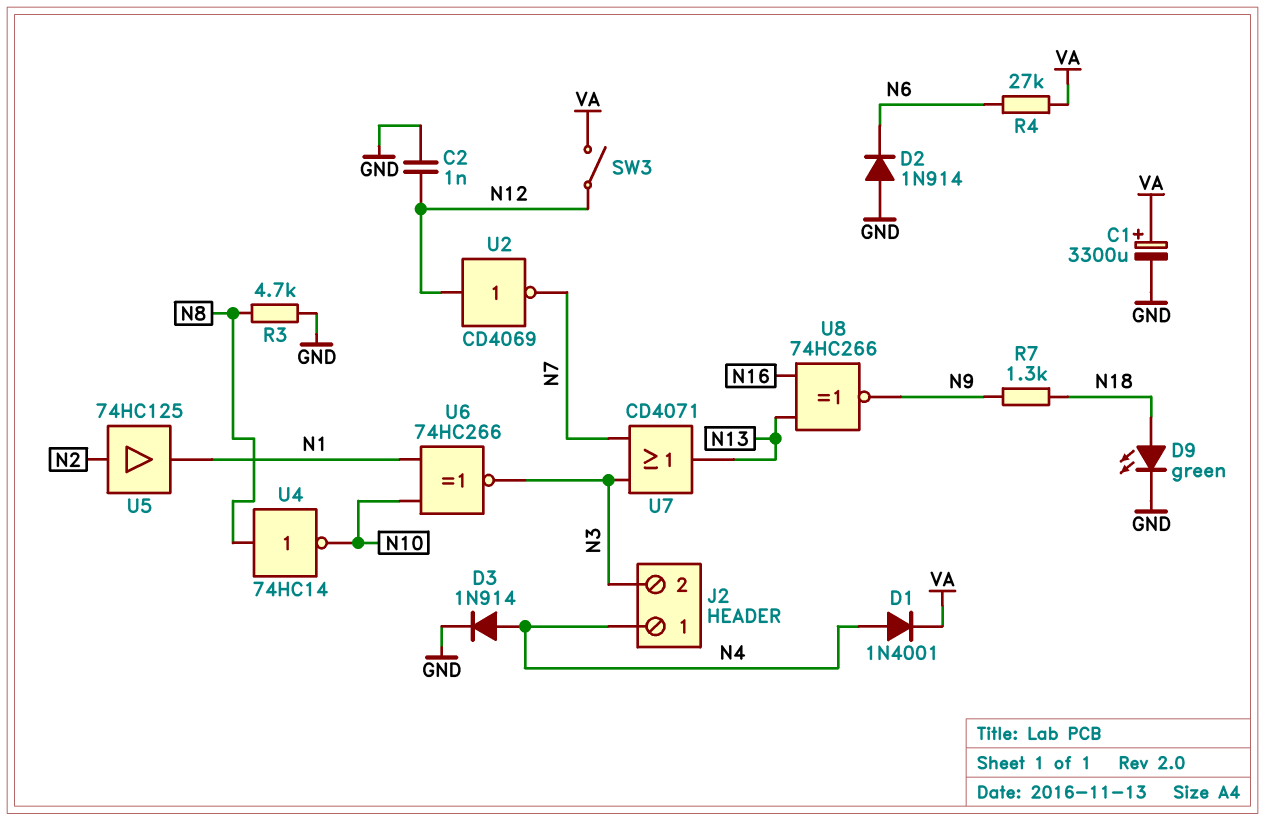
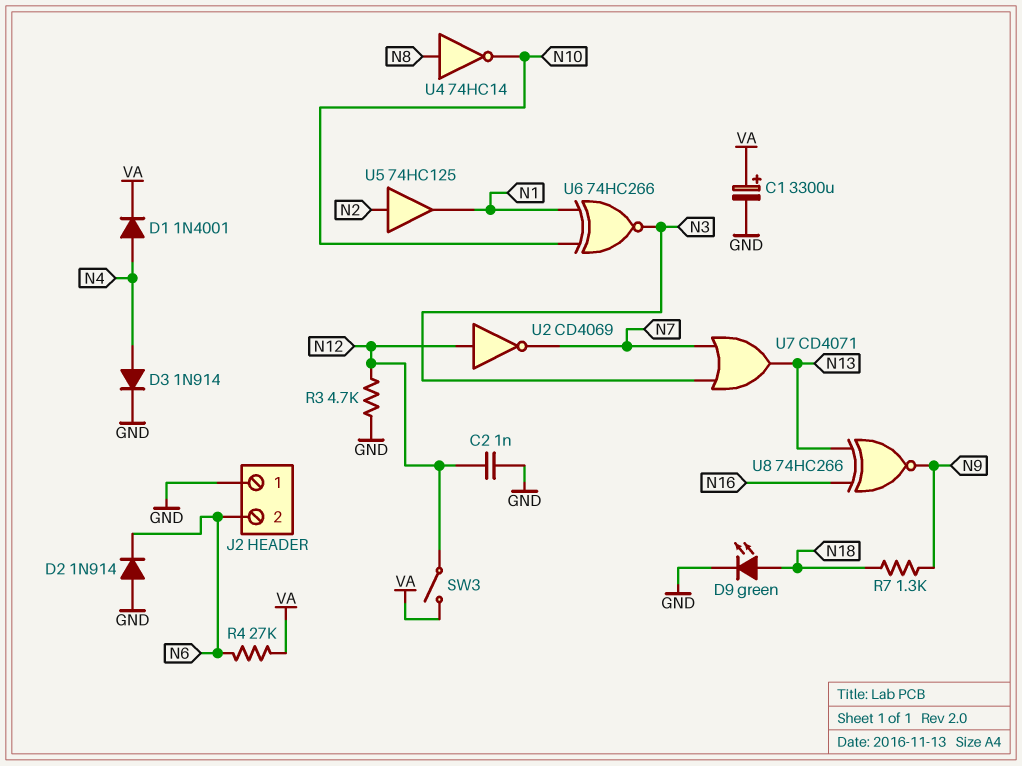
J2 pin 1: N4 -> GND
J2 pin 2: N3 -> N6
R3: 4.7k (GND, N8) -> 4.7k (GND, N12)

